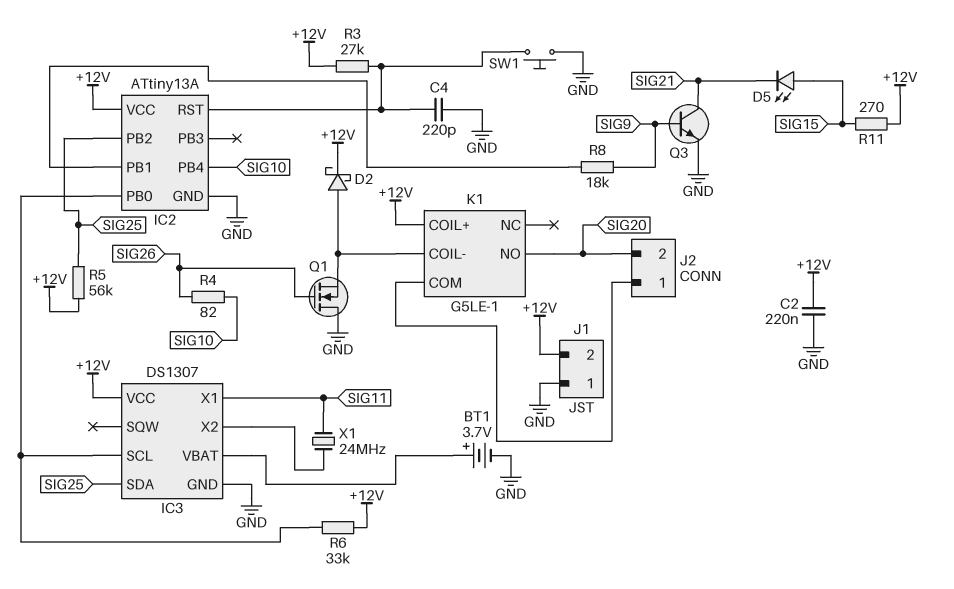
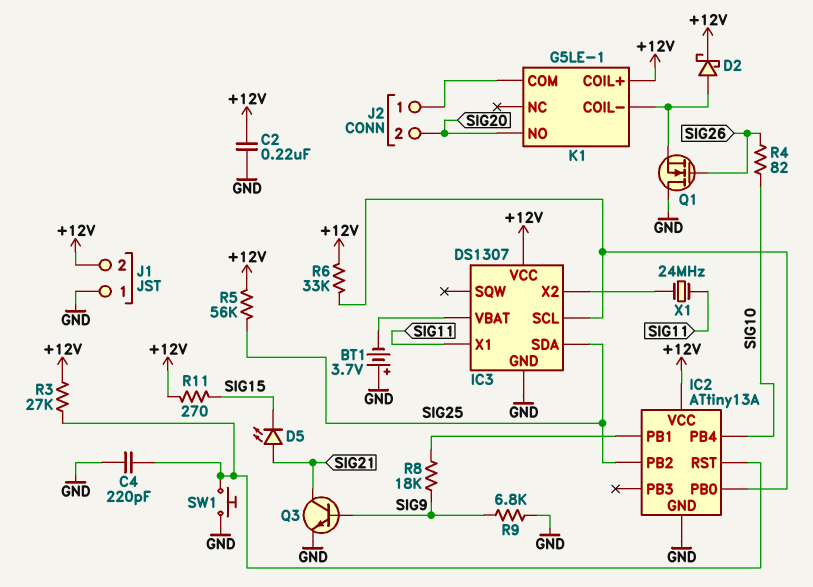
BT1: 3.7V (plus IC3/VBAT, minus GND) -> 3.7V (plus GND, minus IC3/VBAT)
D5: LED (A SIG15, K SIG21) -> LED (A SIG21, K SIG15)
R9: none -> 6.8k (GND, SIG9)

